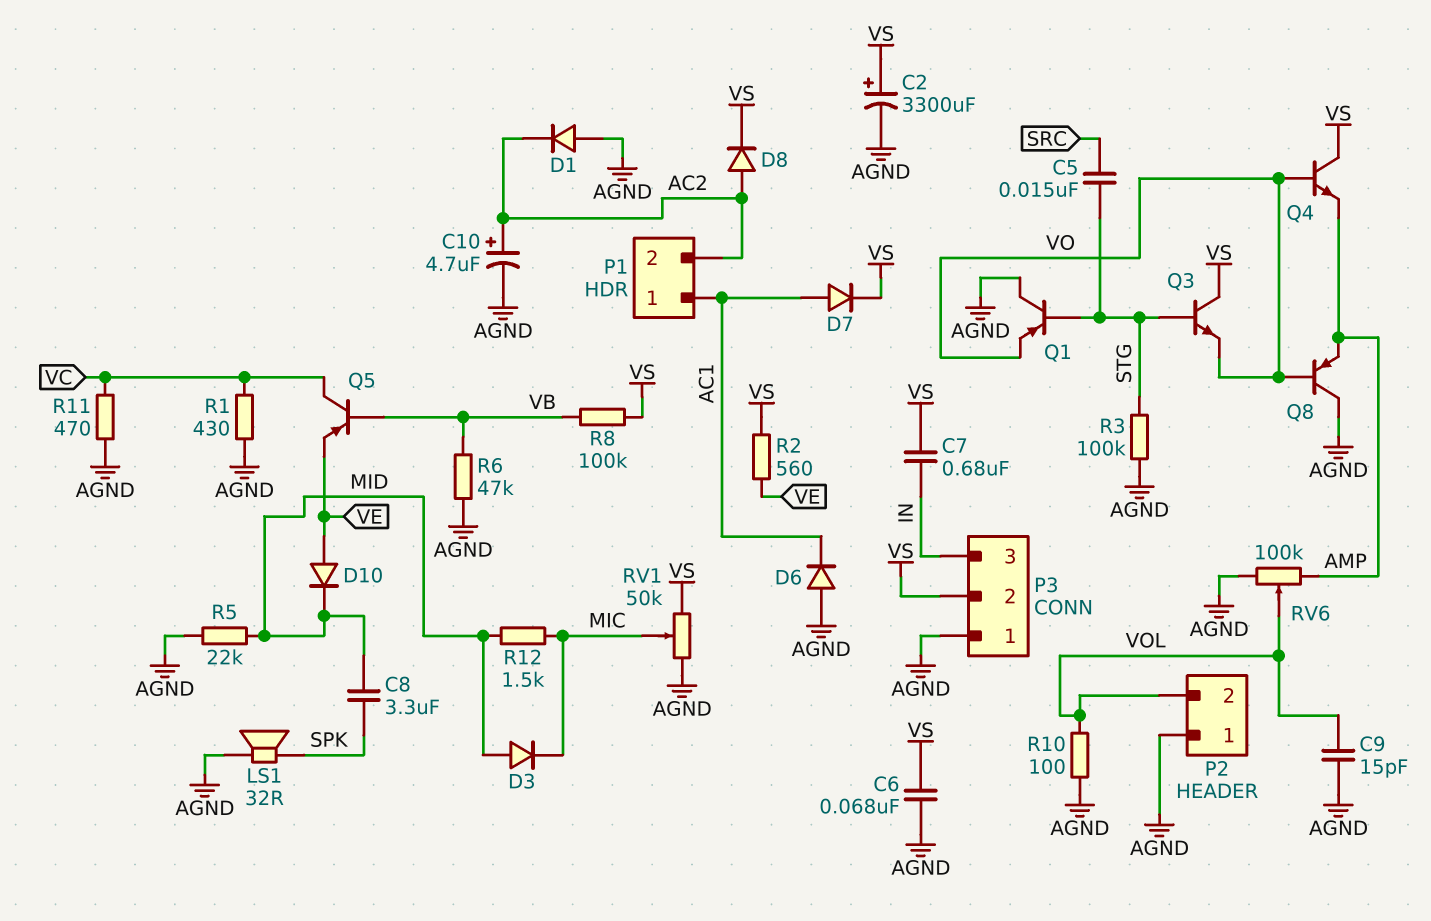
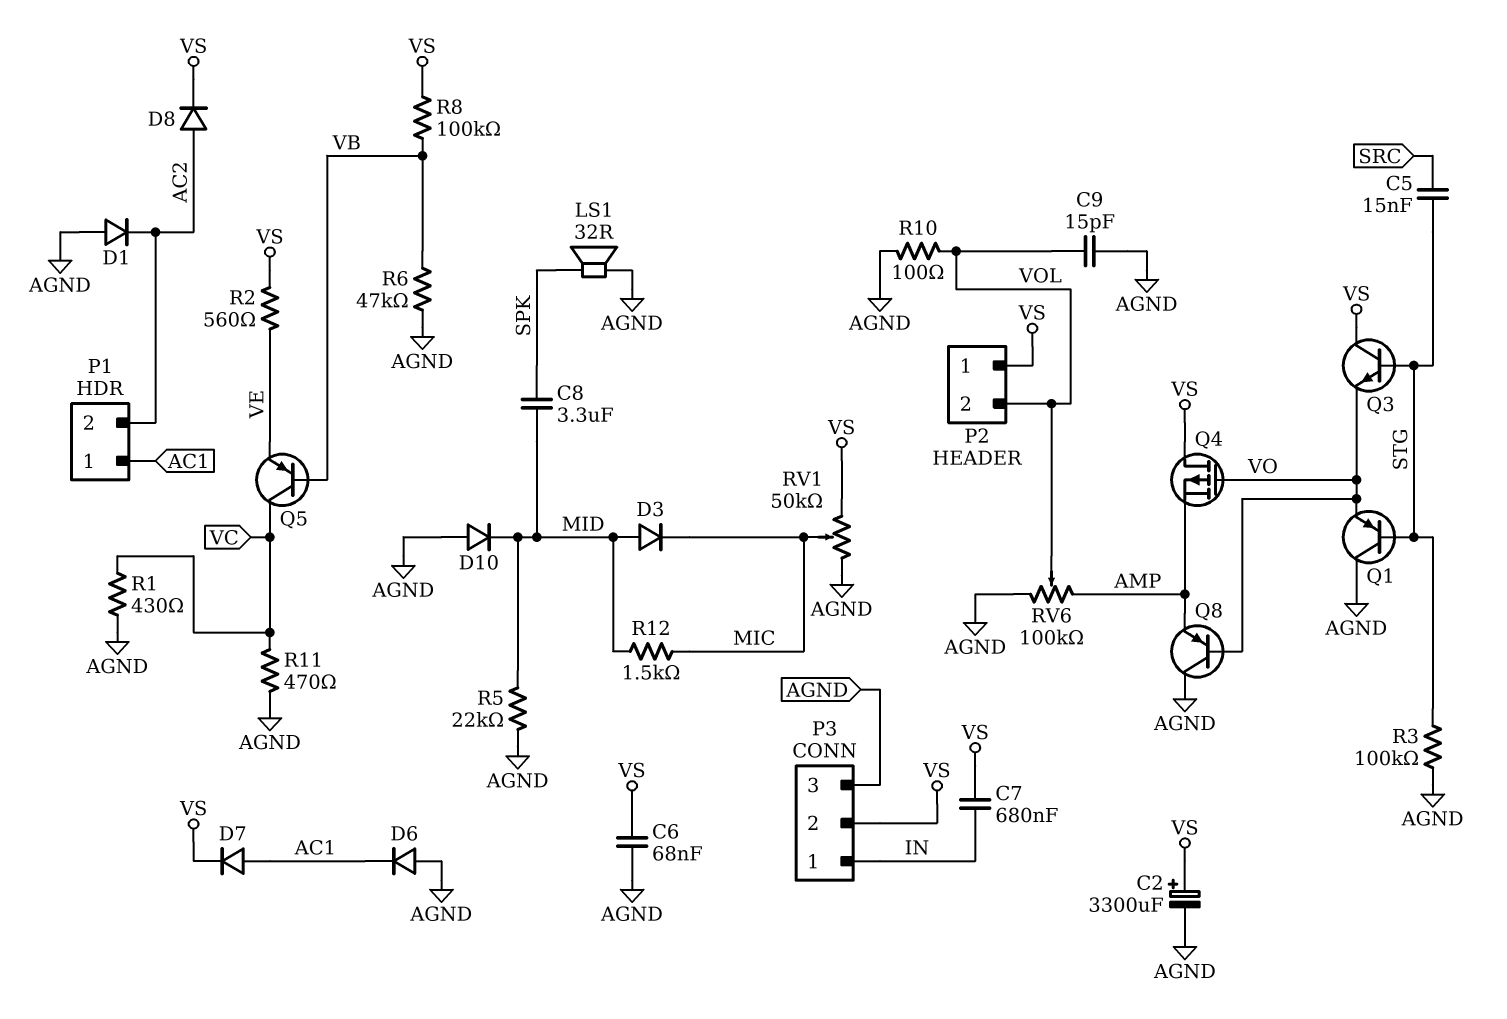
C10: 4.7uF (plus AC2, minus AGND) -> none
D10: diode (A VE, K MID) -> diode (A AGND, K MID)
P2 pin 1: AGND -> VS
P3 pin 1: AGND -> IN
P3 pin 3: IN -> AGND
Q4: NPN (B VO, C VS, E AMP) -> PMOS (G VO, D VS, S AMP)

